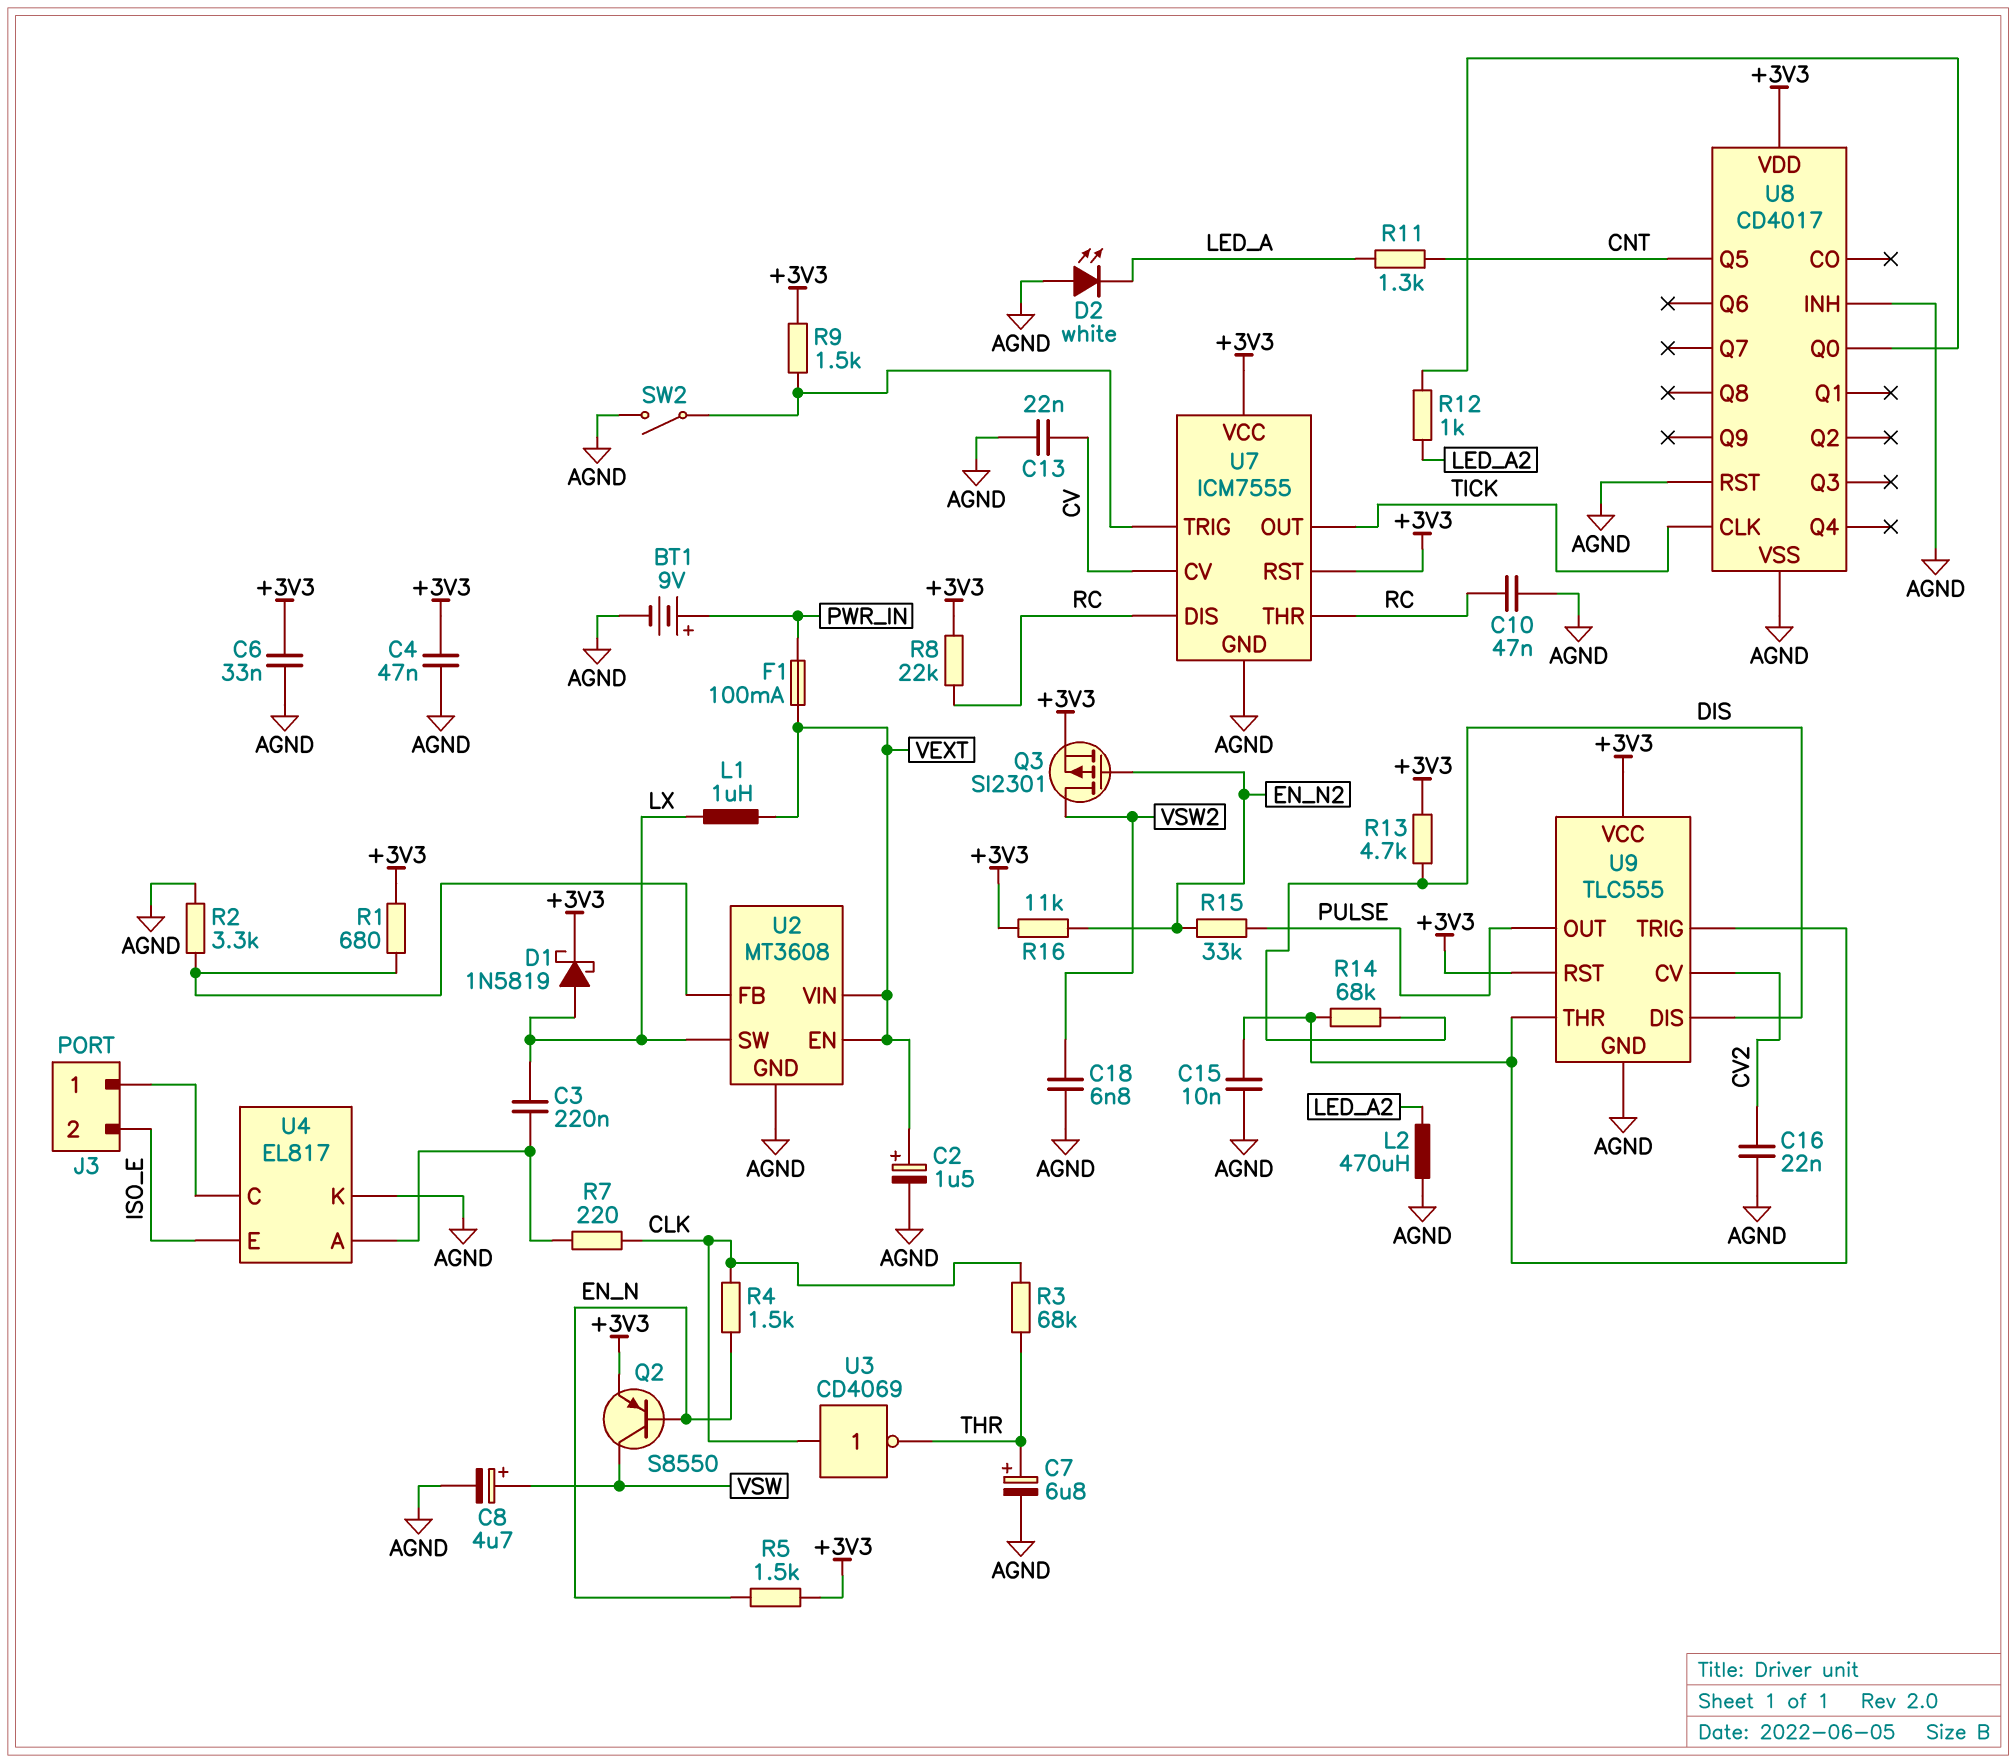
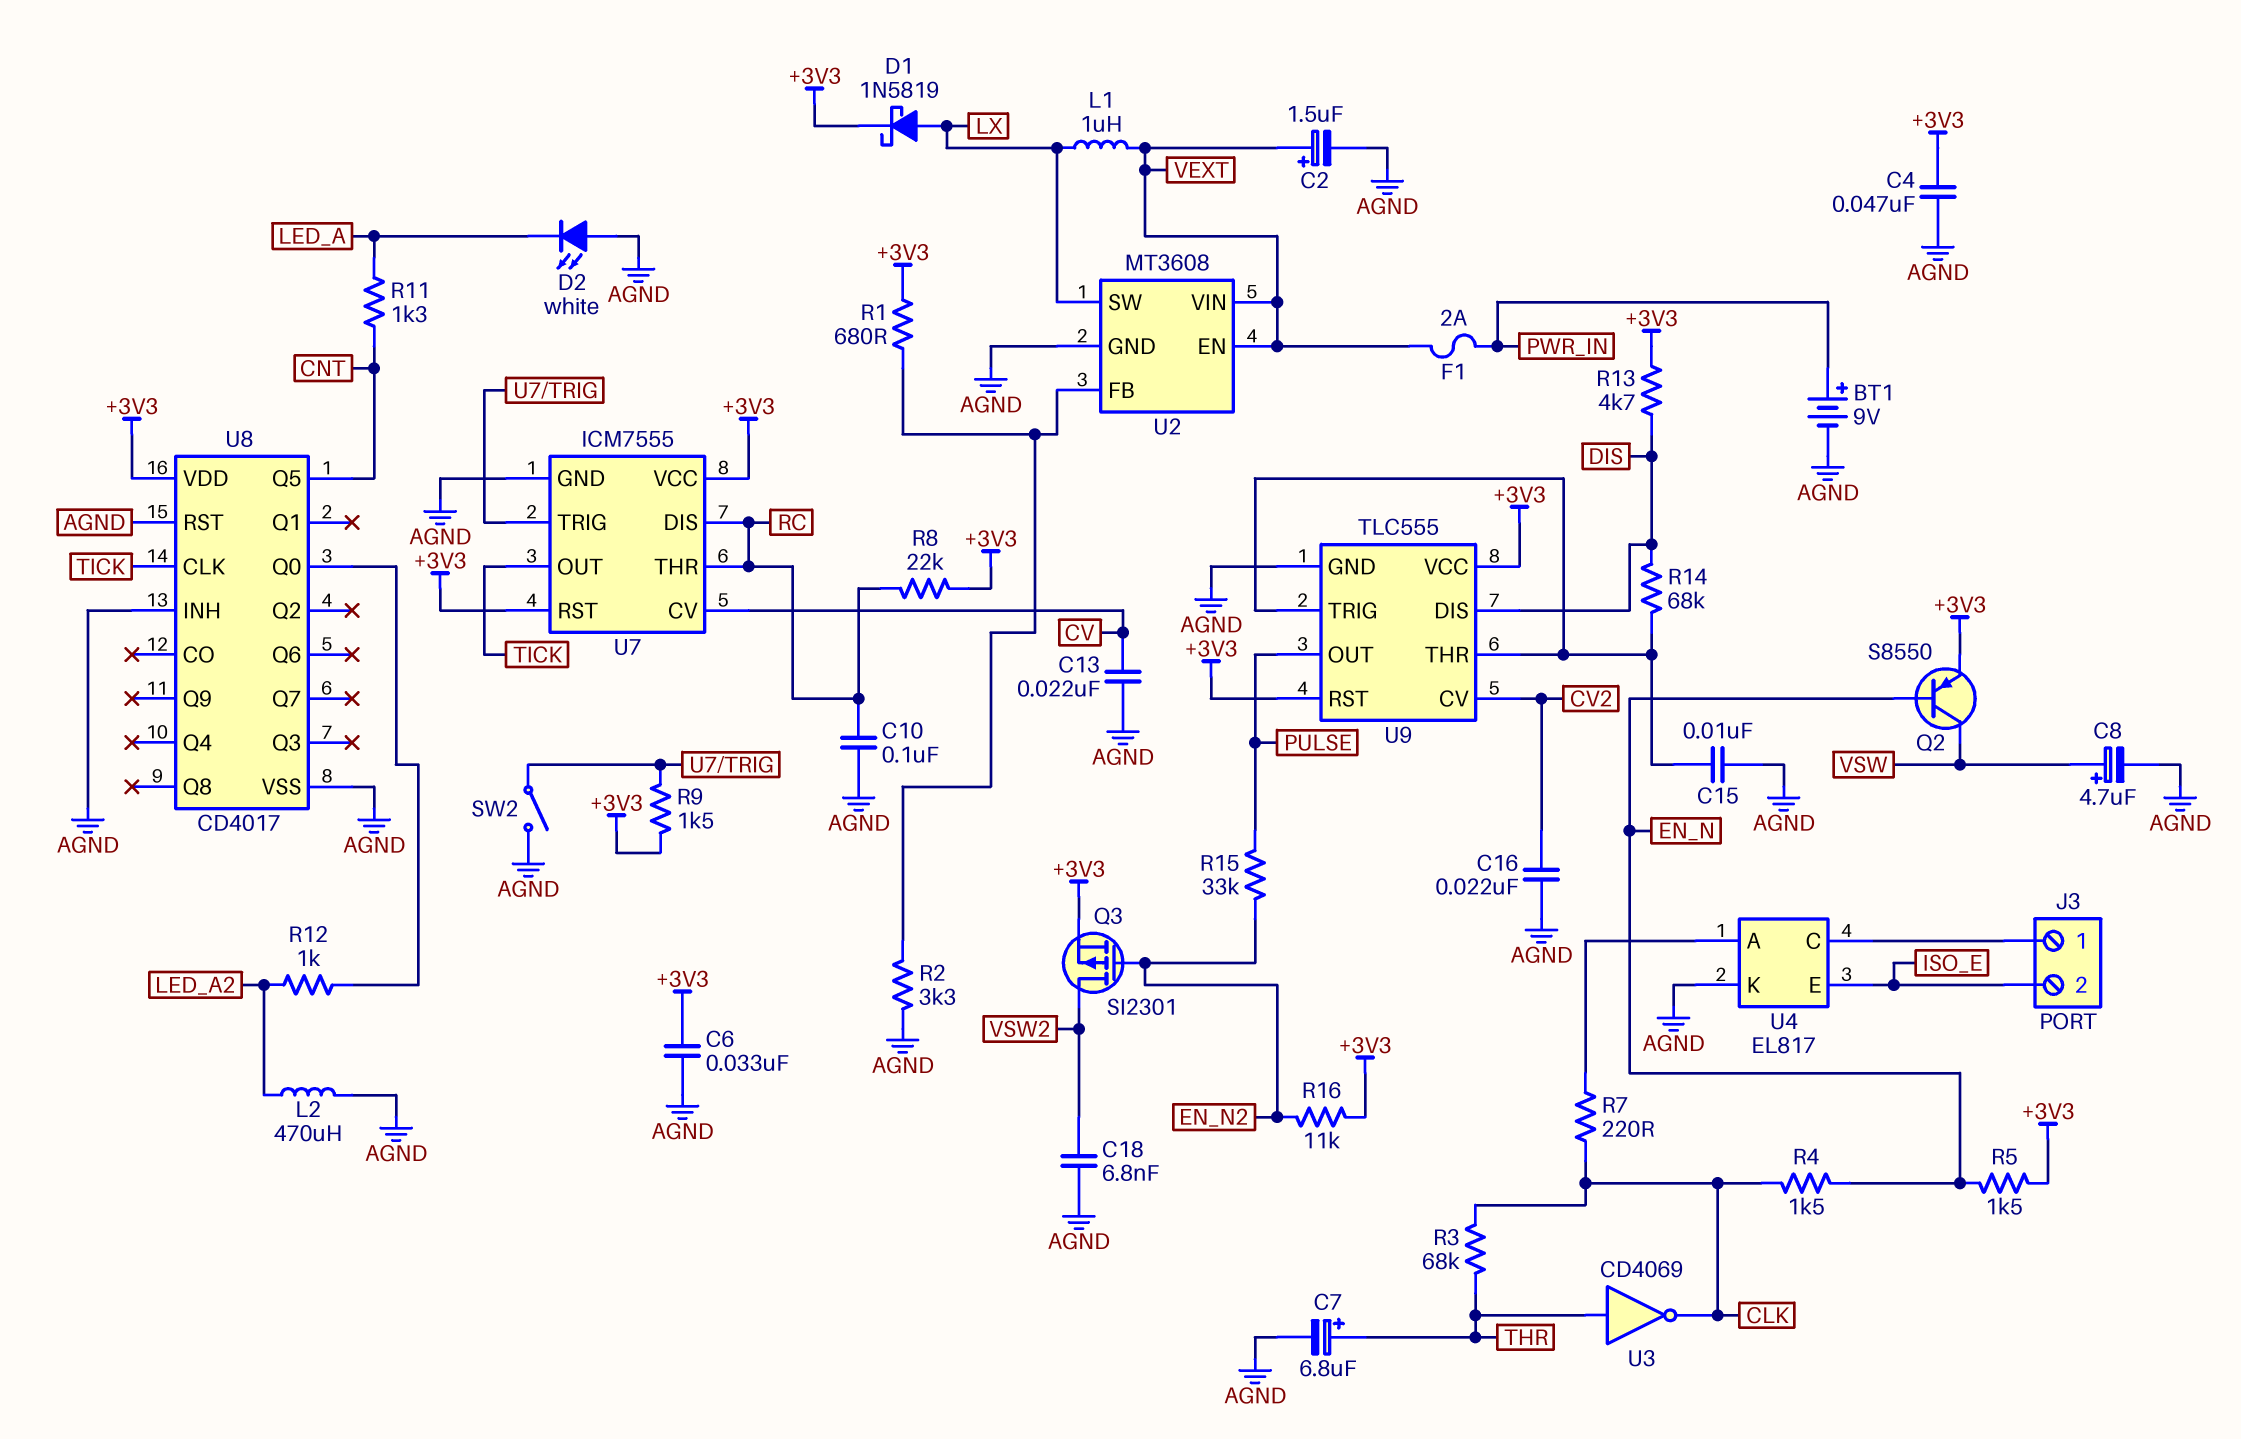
C3: 220nF (LX, U4/A) -> none
C10: 47nF (AGND, RC) -> 100nF (AGND, RC)
F1: 100mA (PWR_IN, VEXT) -> 2A (PWR_IN, VEXT)
U3: NOT CD4069 (in CLK, out THR) -> NOT CD4069 (in THR, out CLK)

